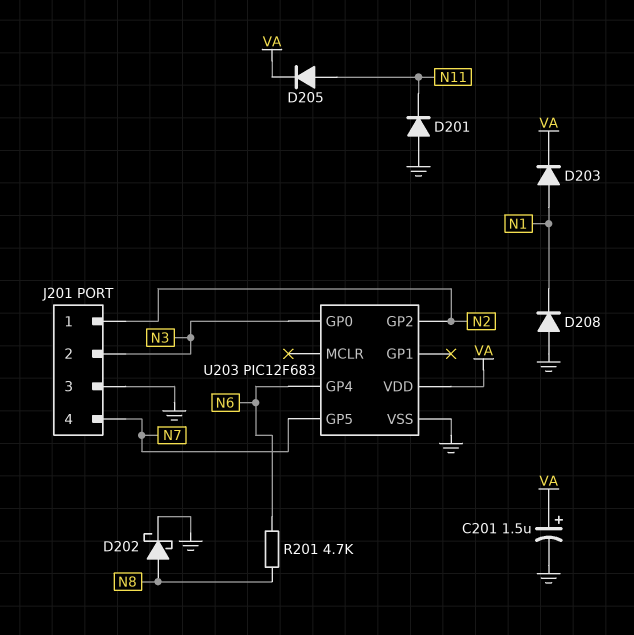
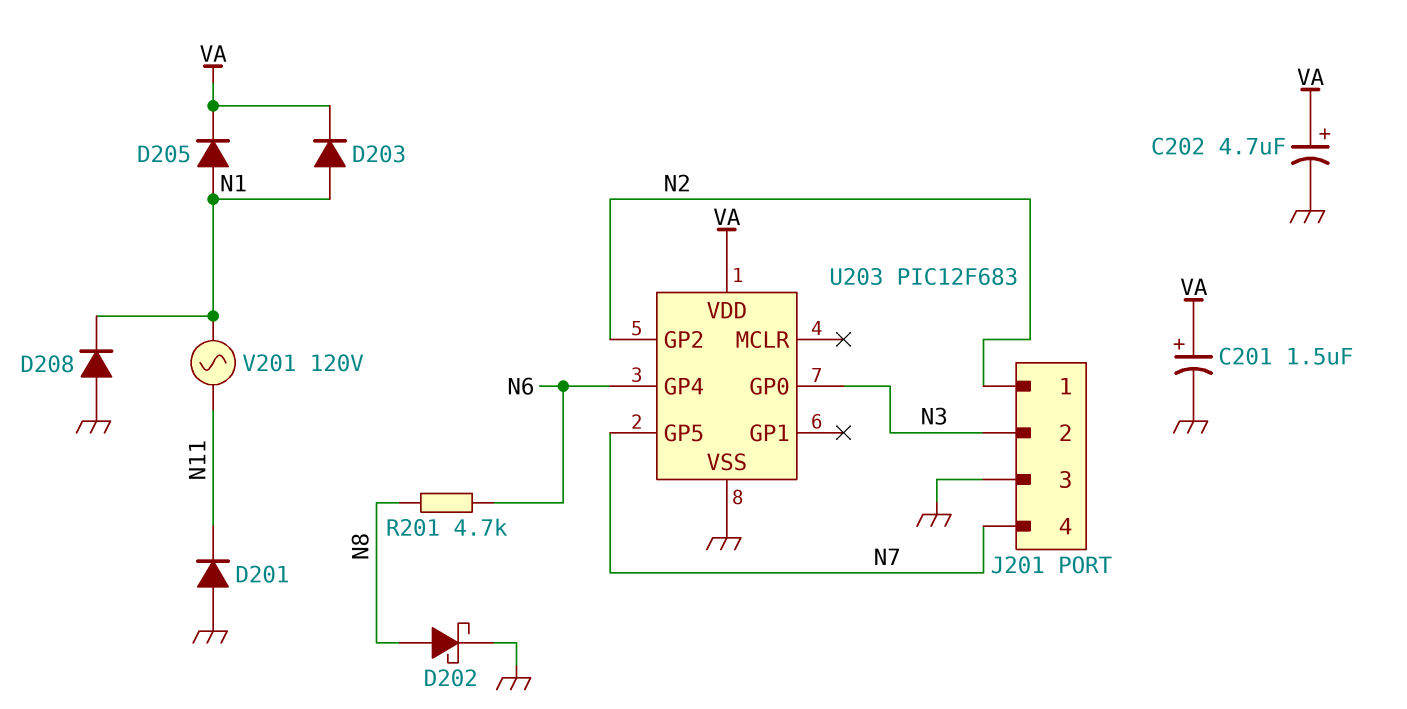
C202: none -> 4.7uF (plus VA, minus GND)
D205: diode (A N11, K VA) -> diode (A N1, K VA)
V201: none -> AC 120V (N1, N11)

